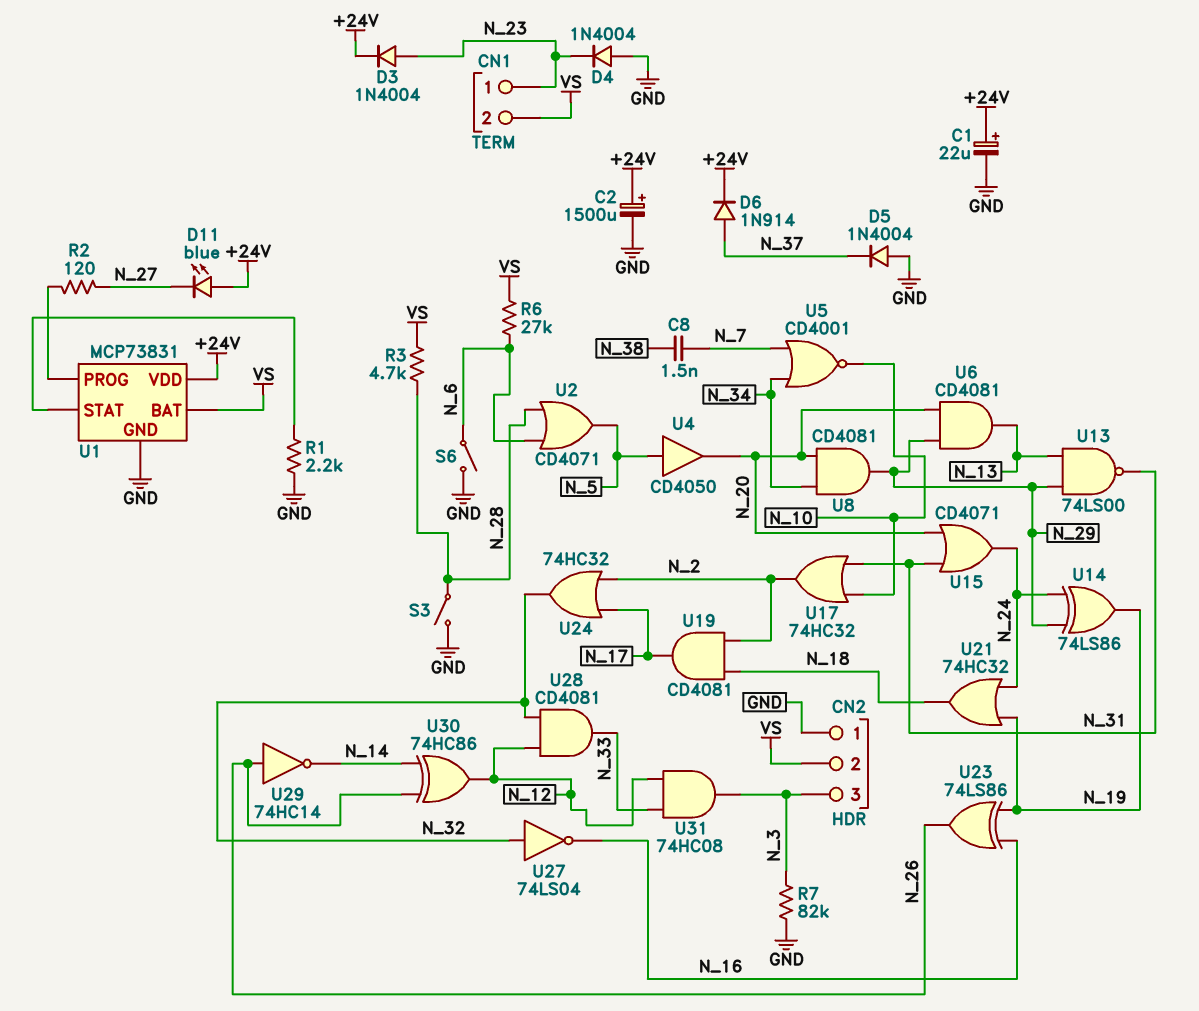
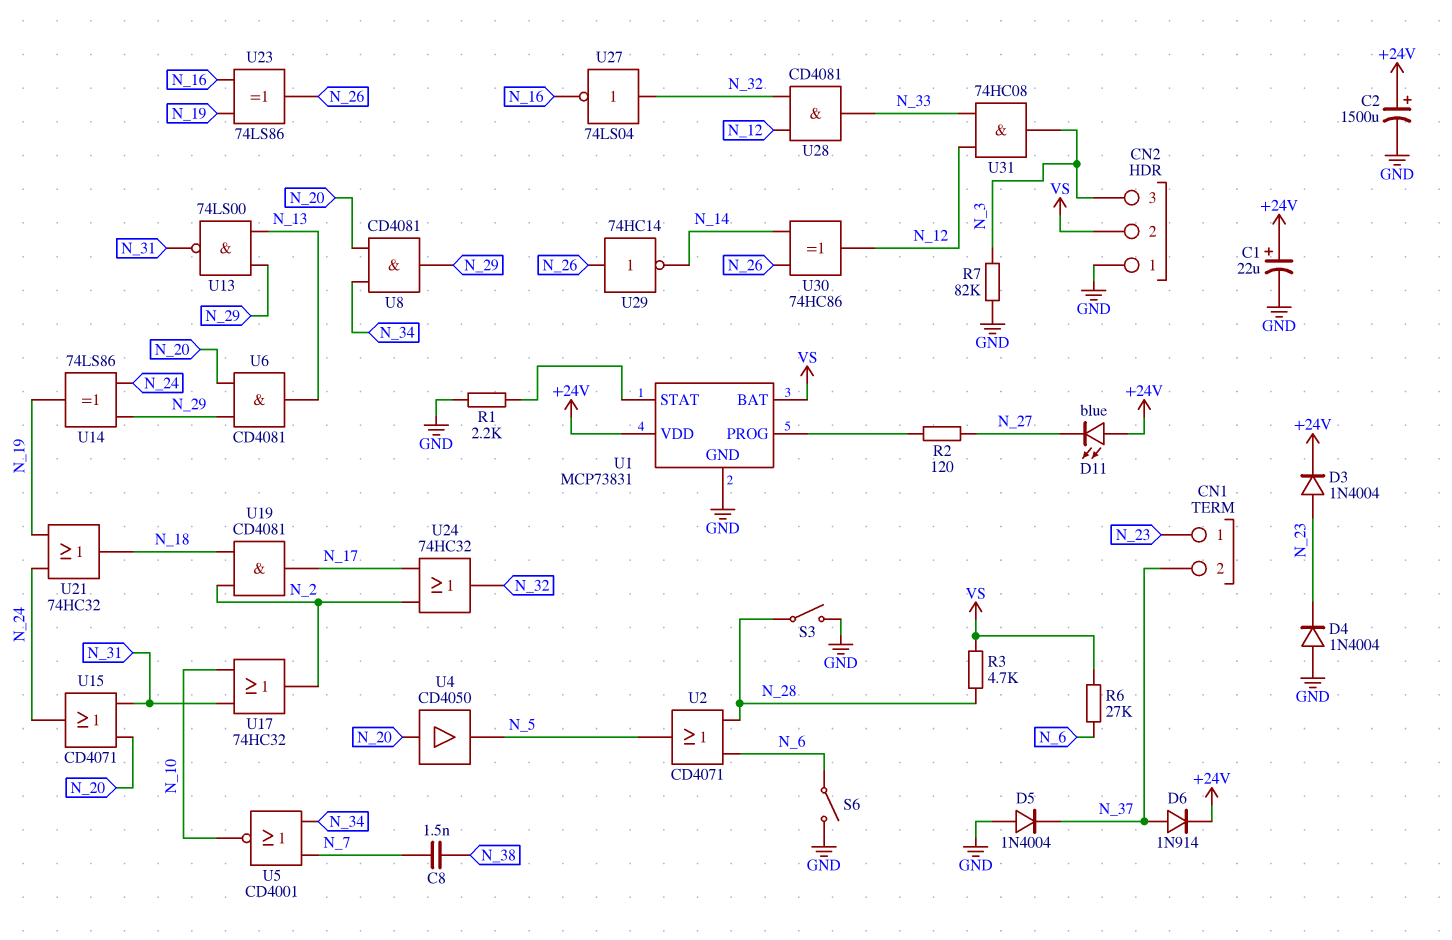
CN1 pin 2: VS -> N_37
U4: buffer CD4050 (in N_5, out N_20) -> buffer CD4050 (in N_20, out N_5)

